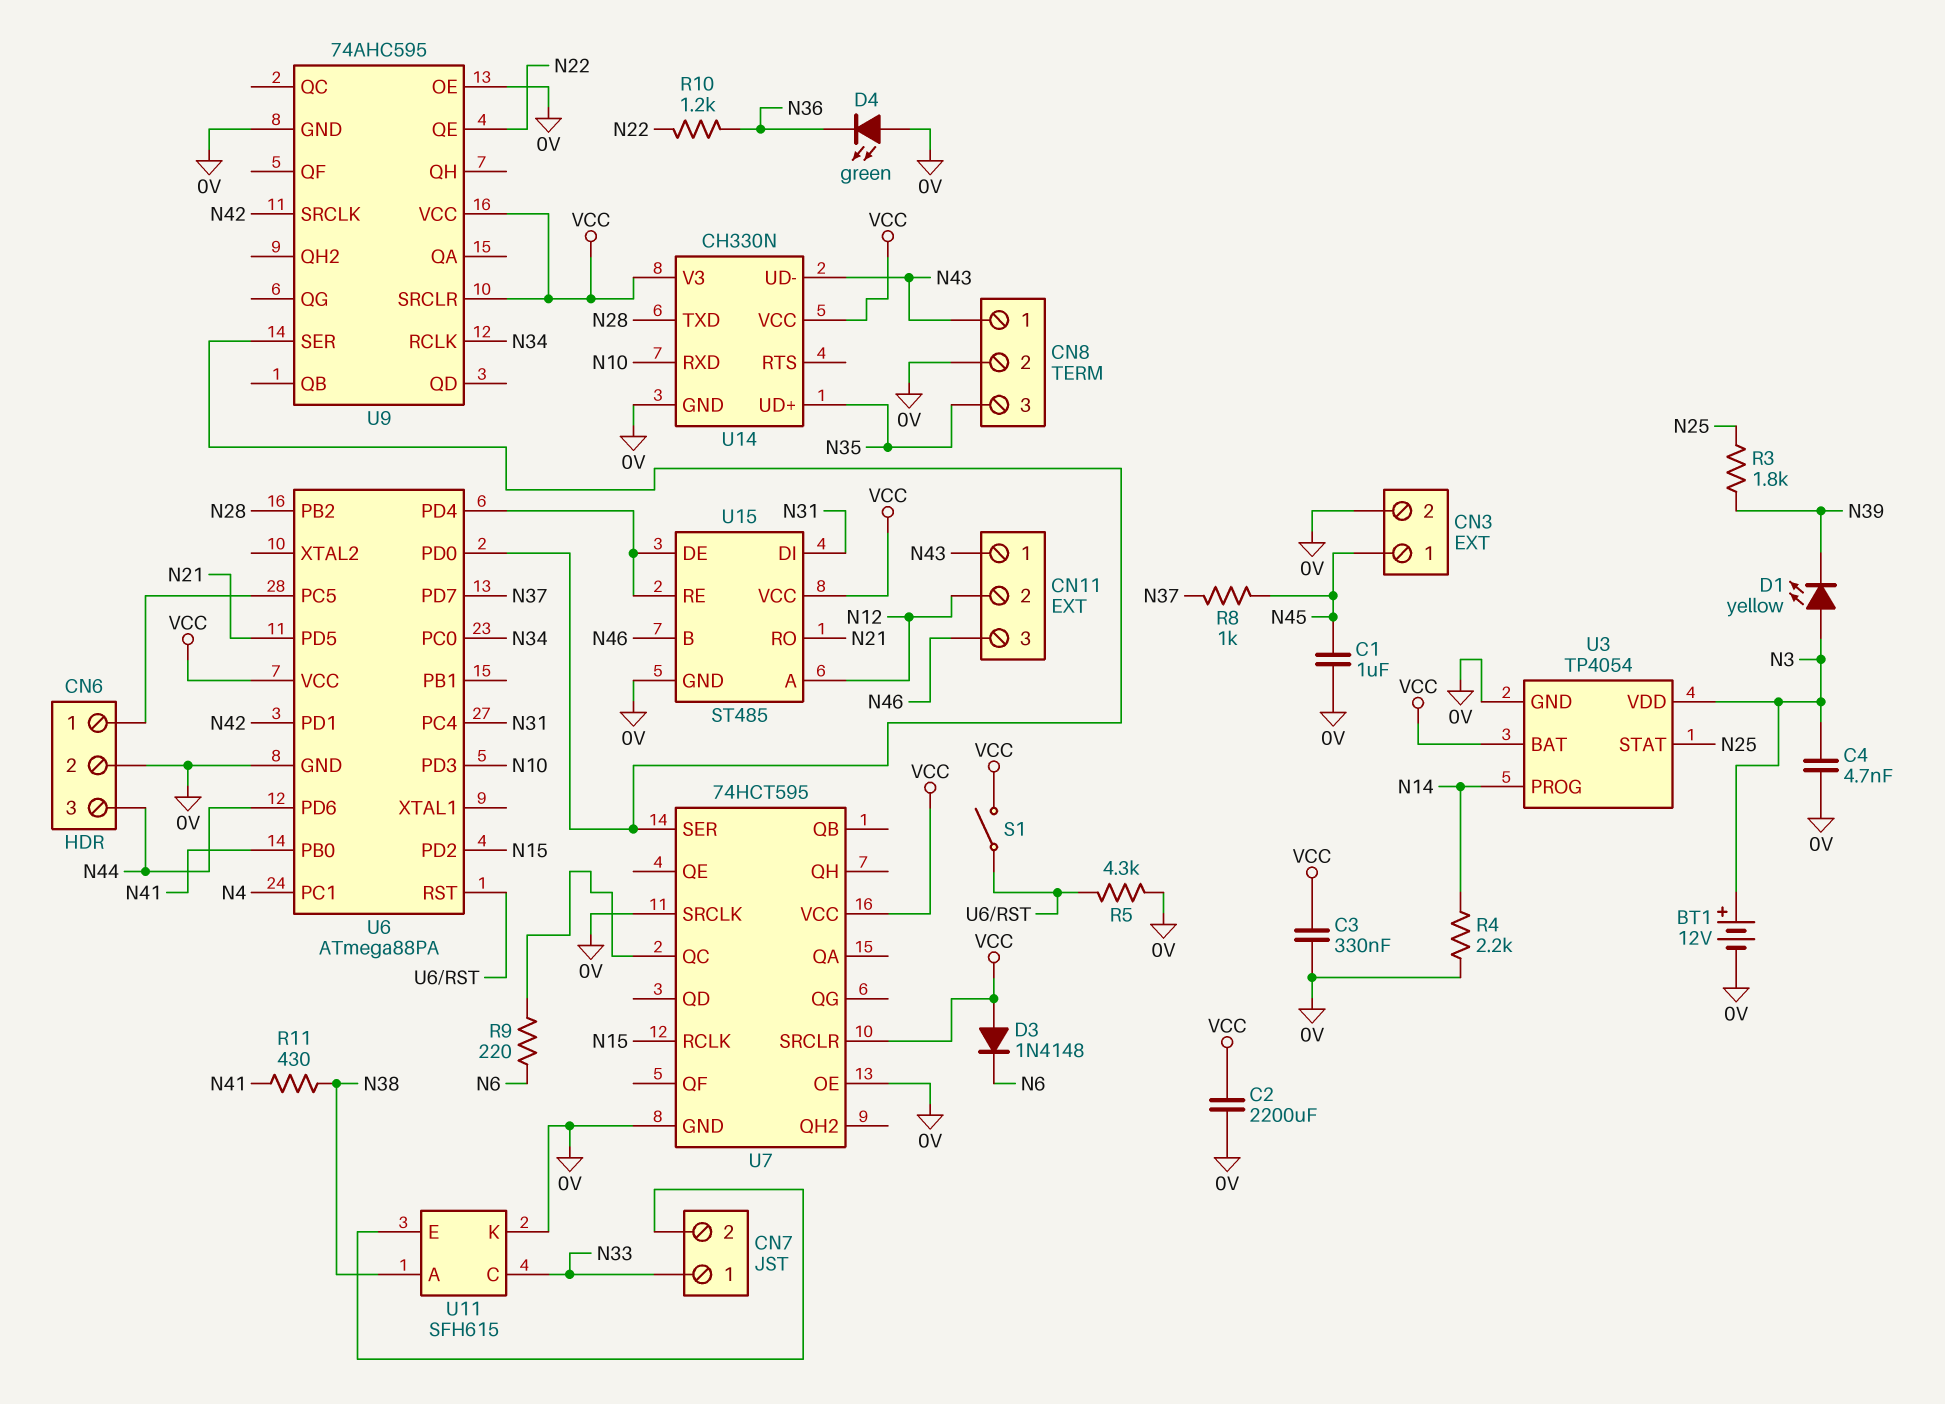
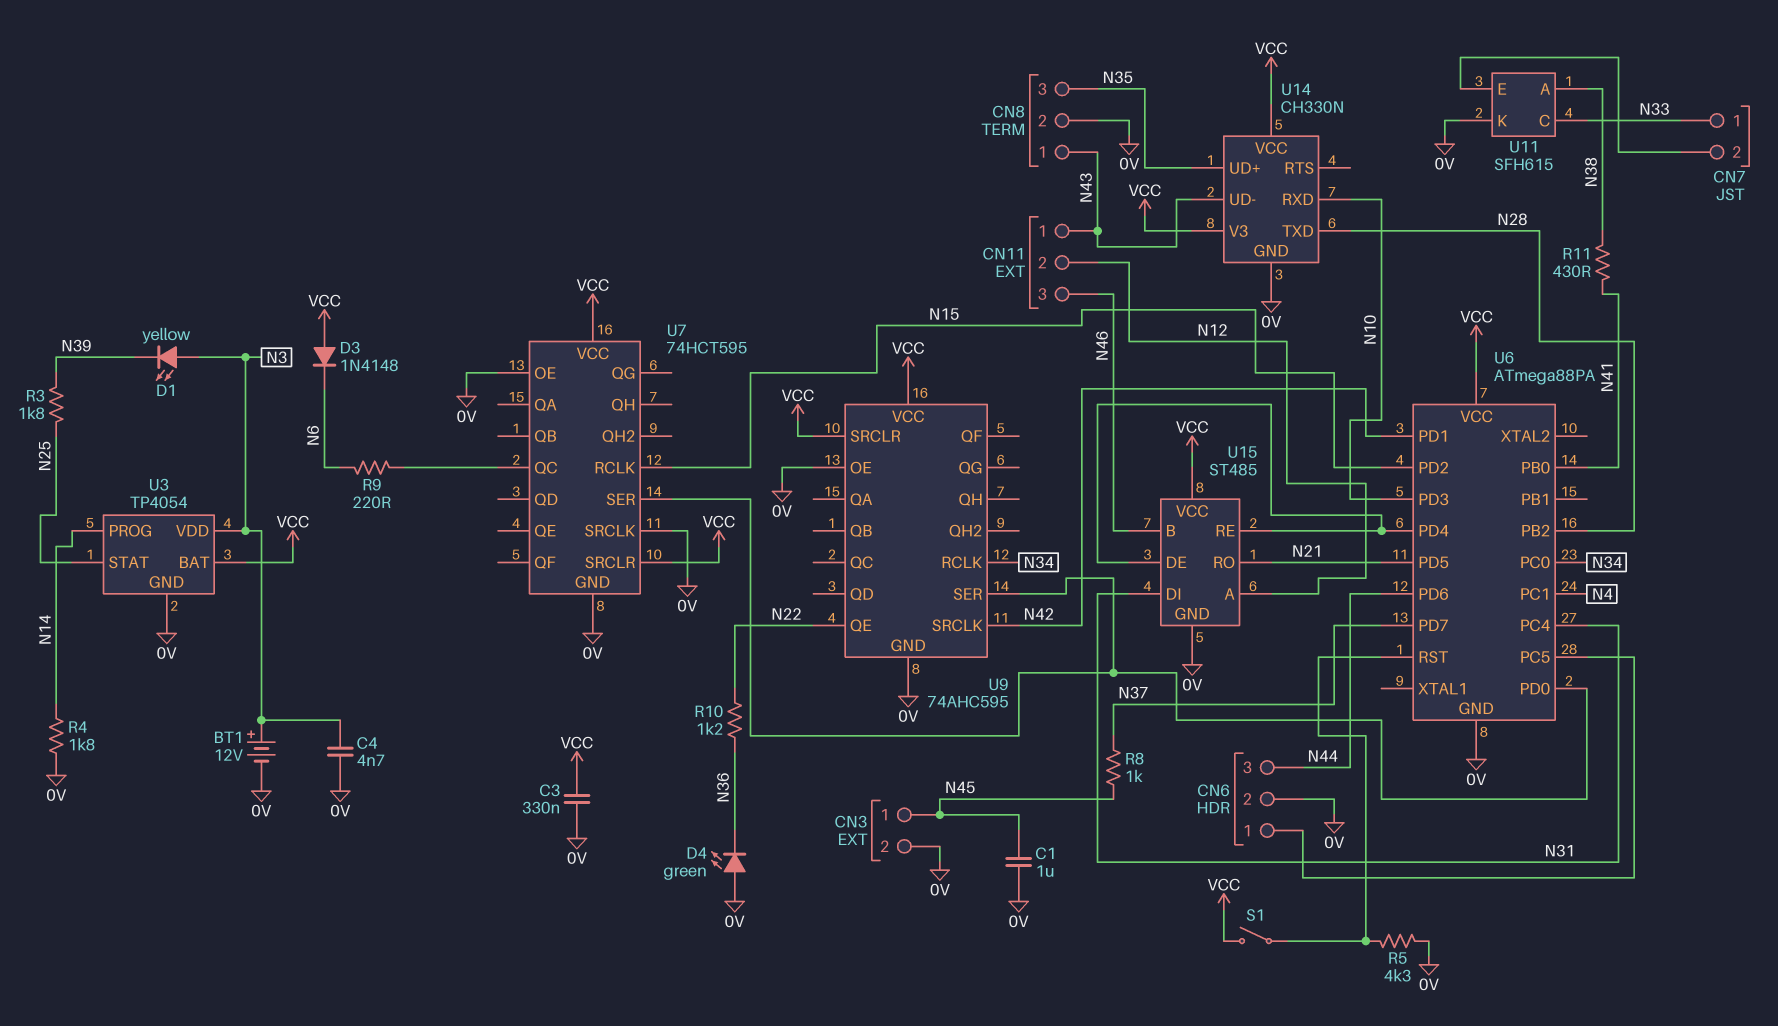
C2: 2200uF (0V, VCC) -> none
R4: 2.2k (0V, N14) -> 1.8k (0V, N14)

